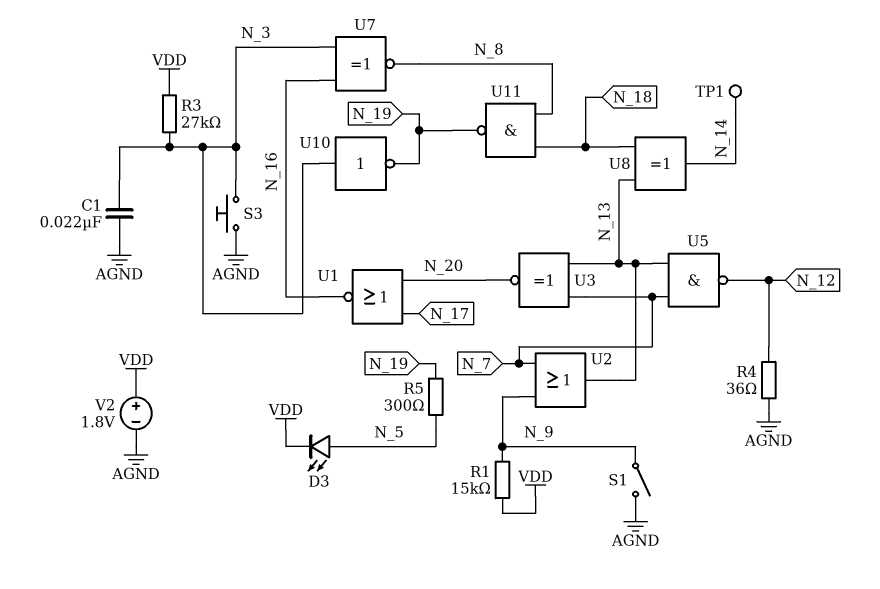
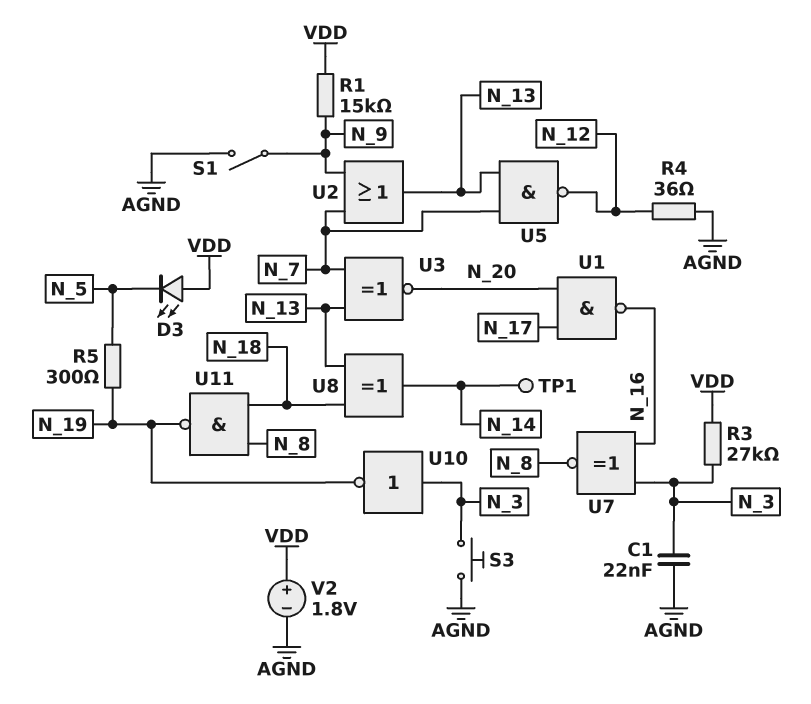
D3: LED (A N_5, K VDD) -> LED (A VDD, K N_5)
U1: NOR (in N_17, in N_20, out N_16) -> NAND (in N_17, in N_20, out N_16)

